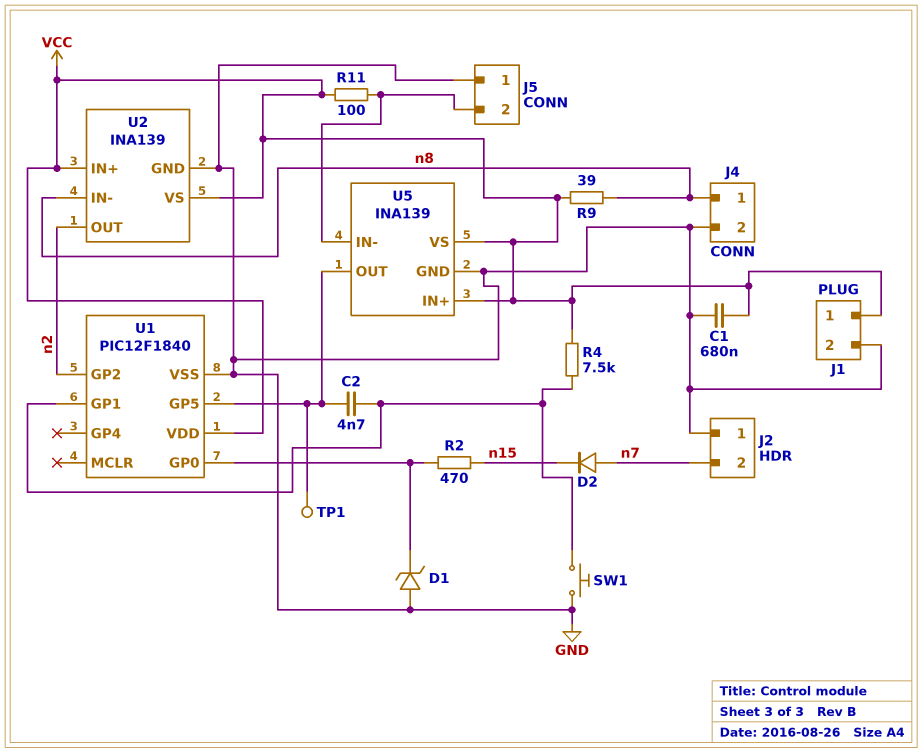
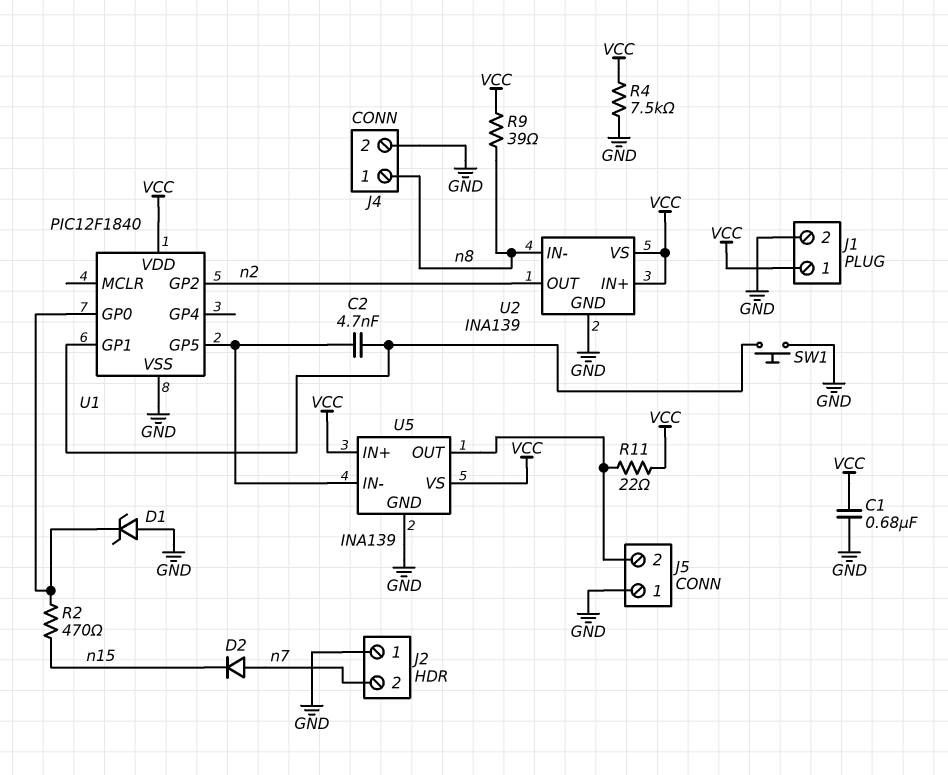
R4: 7.5k (U1/GP1, VCC) -> 7.5k (GND, VCC)
R11: 100 (J5/2, VCC) -> 22 (J5/2, VCC)
TP1: test point (U1/GP5) -> none
U5 pin IN-: J5/2 -> U1/GP5
U5 pin OUT: U1/GP5 -> J5/2

